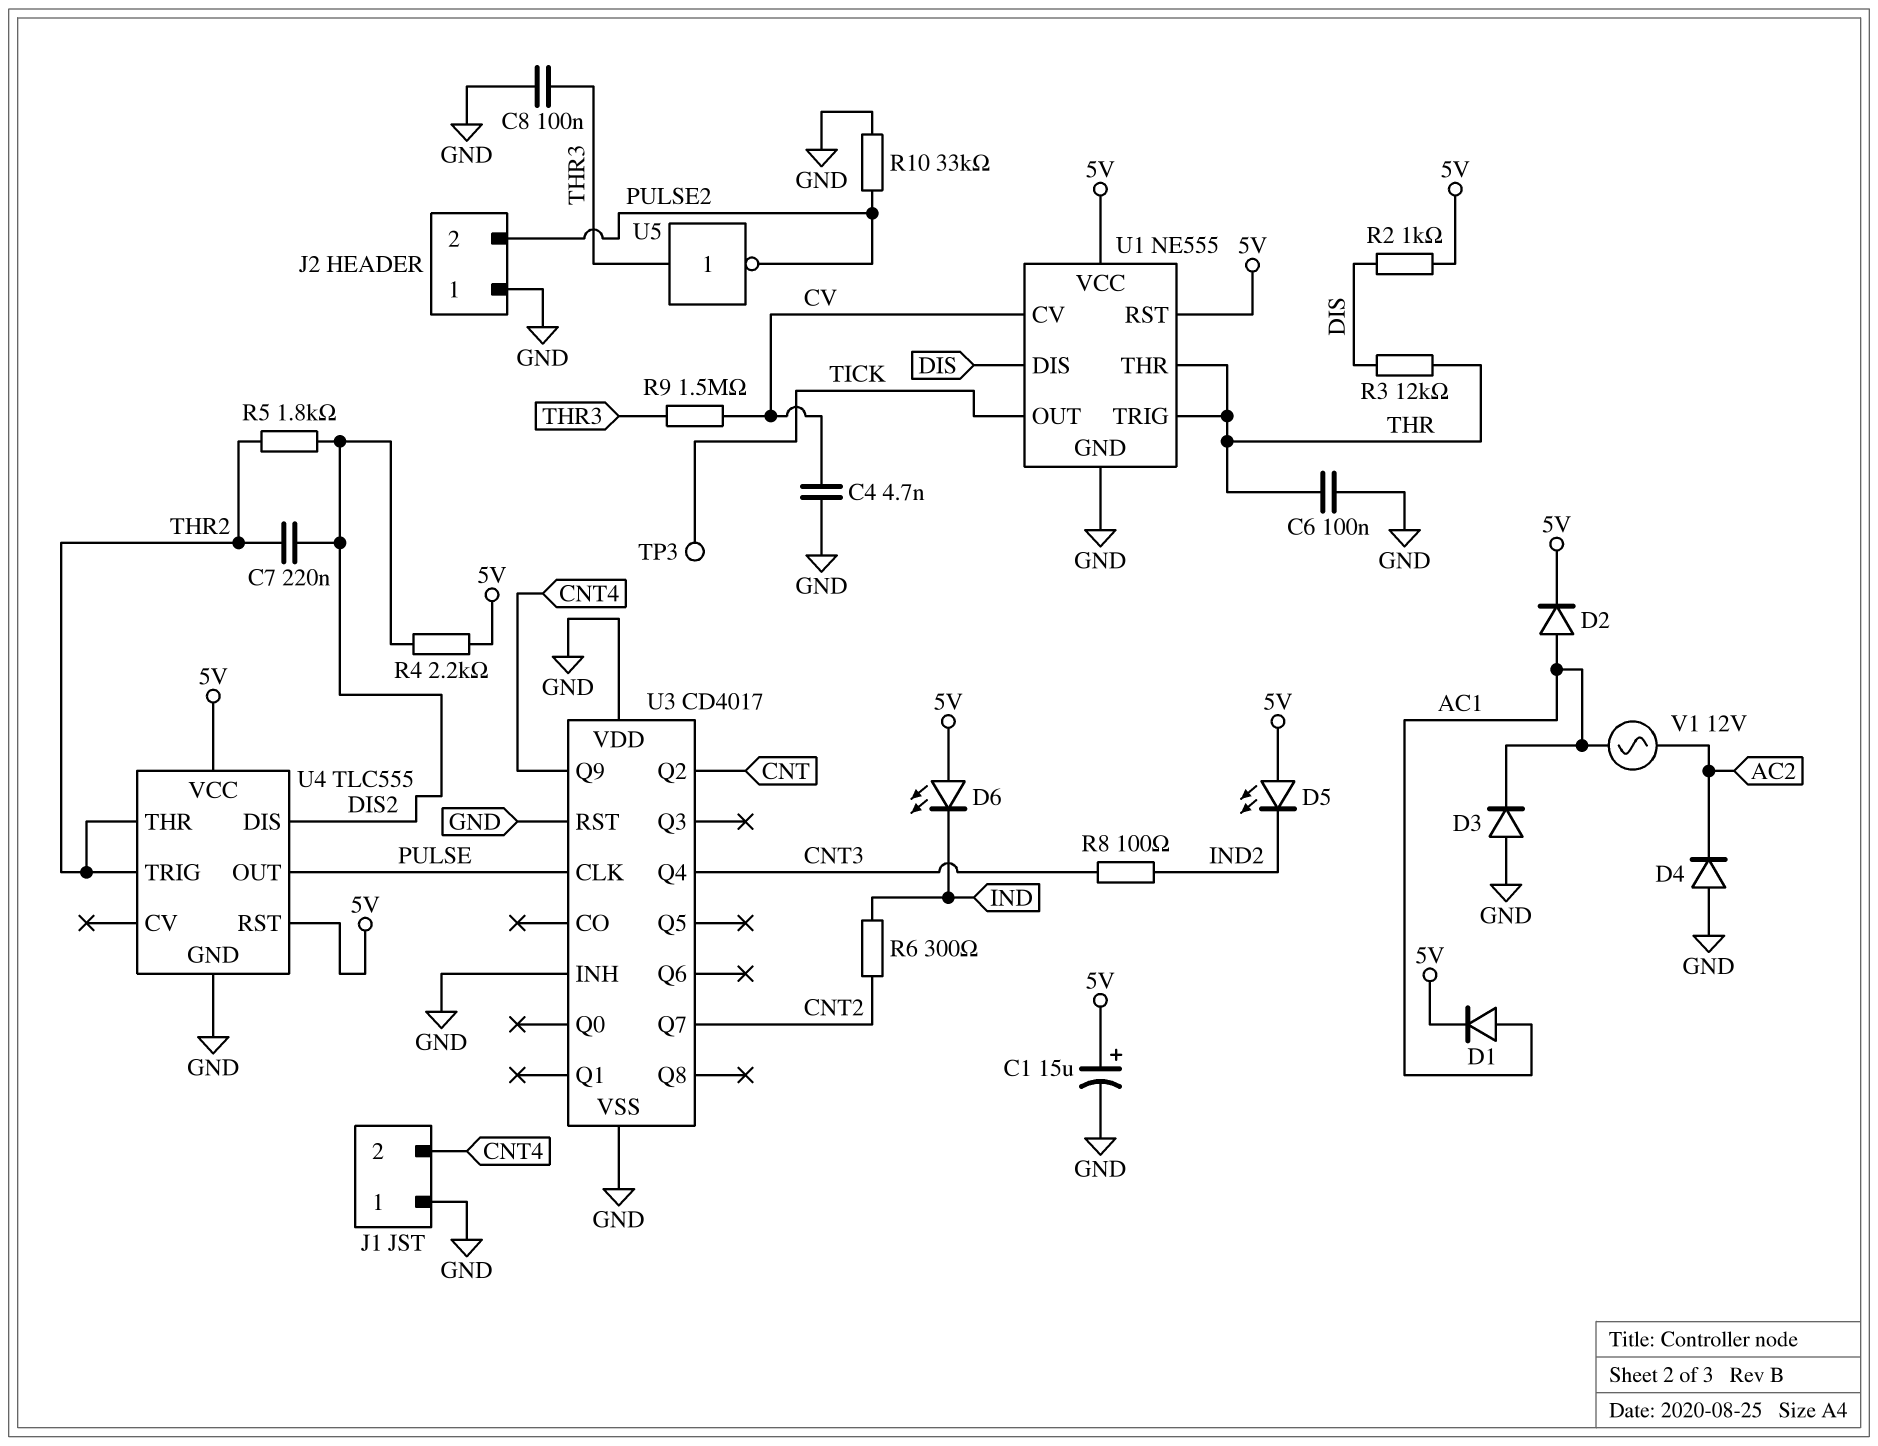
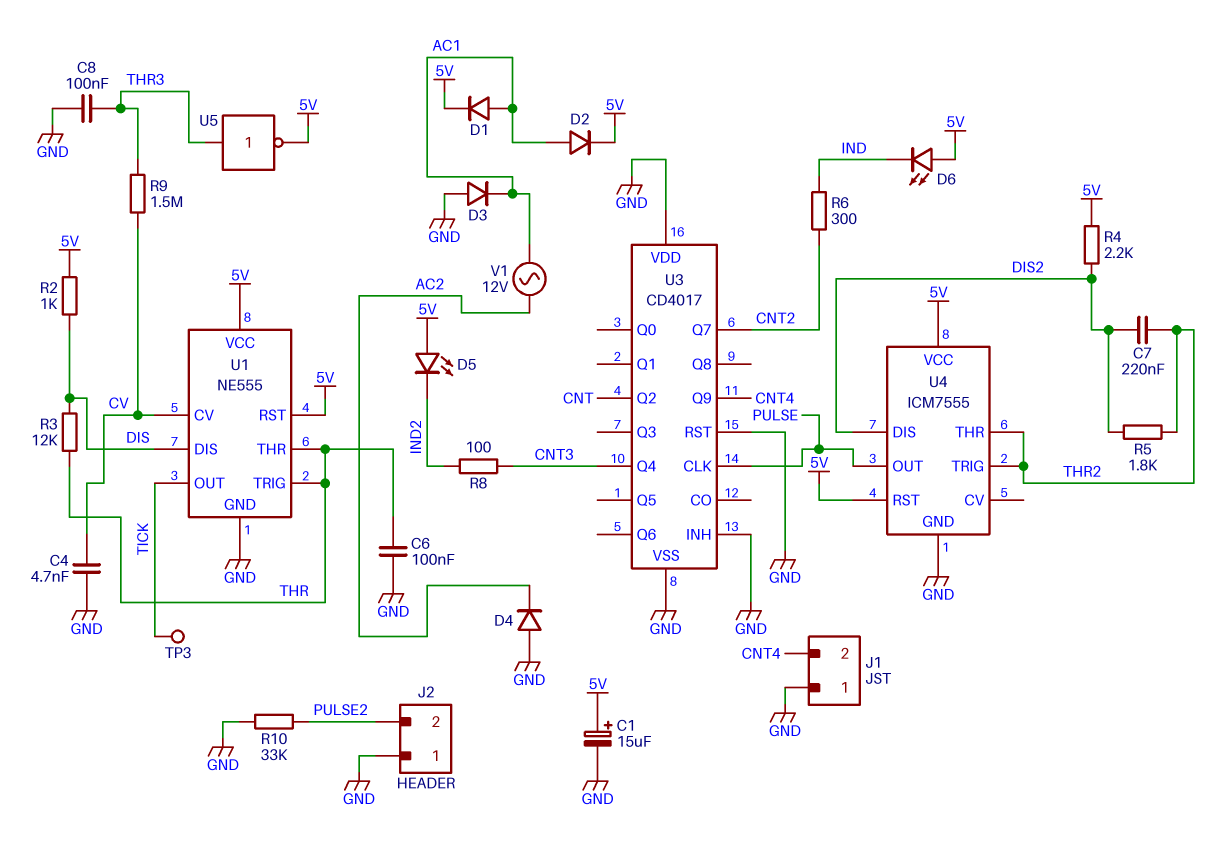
U4: TLC555 -> ICM7555
U5: NOT (in THR3, out PULSE2) -> NOT (in THR3, out 5V)

